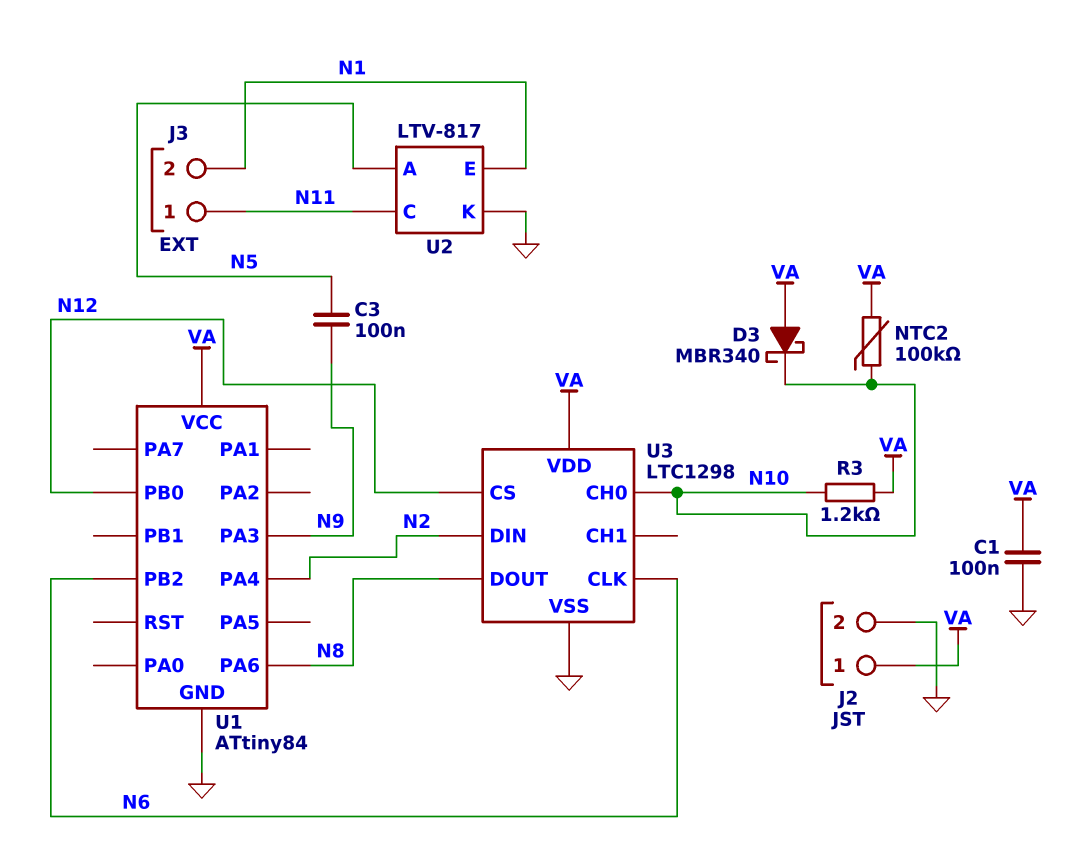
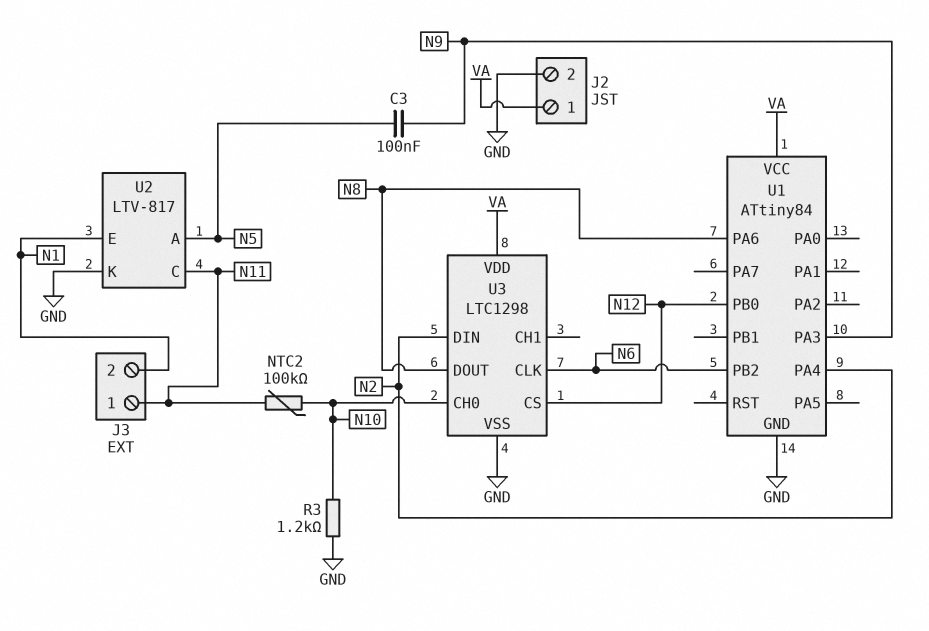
C1: 100nF (GND, VA) -> none
D3: schottky MBR340 (A VA, K N10) -> none
NTC2: 100k (N10, VA) -> 100k (N10, N11)
R3: 1.2k (N10, VA) -> 1.2k (GND, N10)

